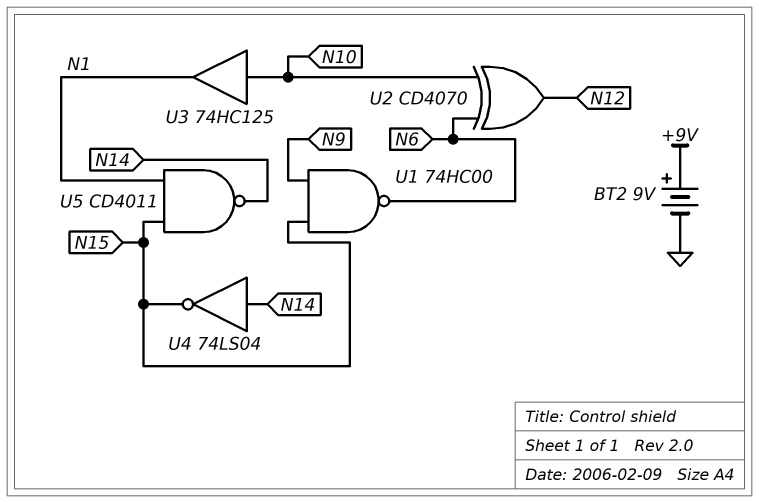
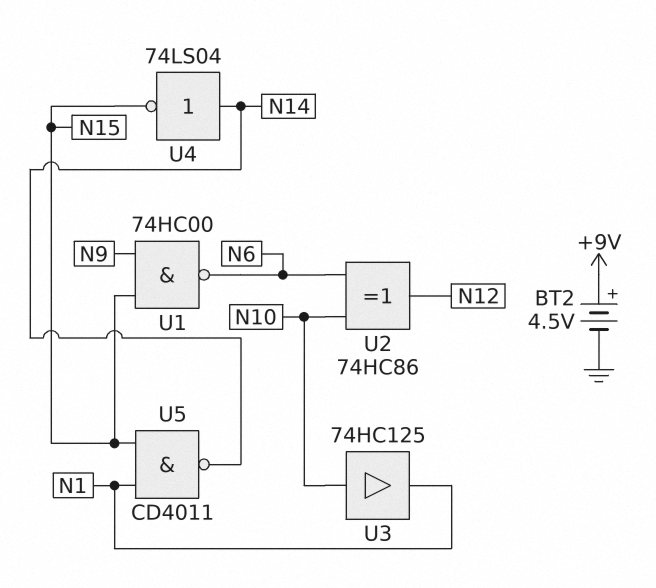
BT2: 9V (plus +9V, minus GND) -> 4.5V (plus +9V, minus GND)
U2: XOR CD4070 (in N6, in N10, out N12) -> XOR 74HC86 (in N6, in N10, out N12)

